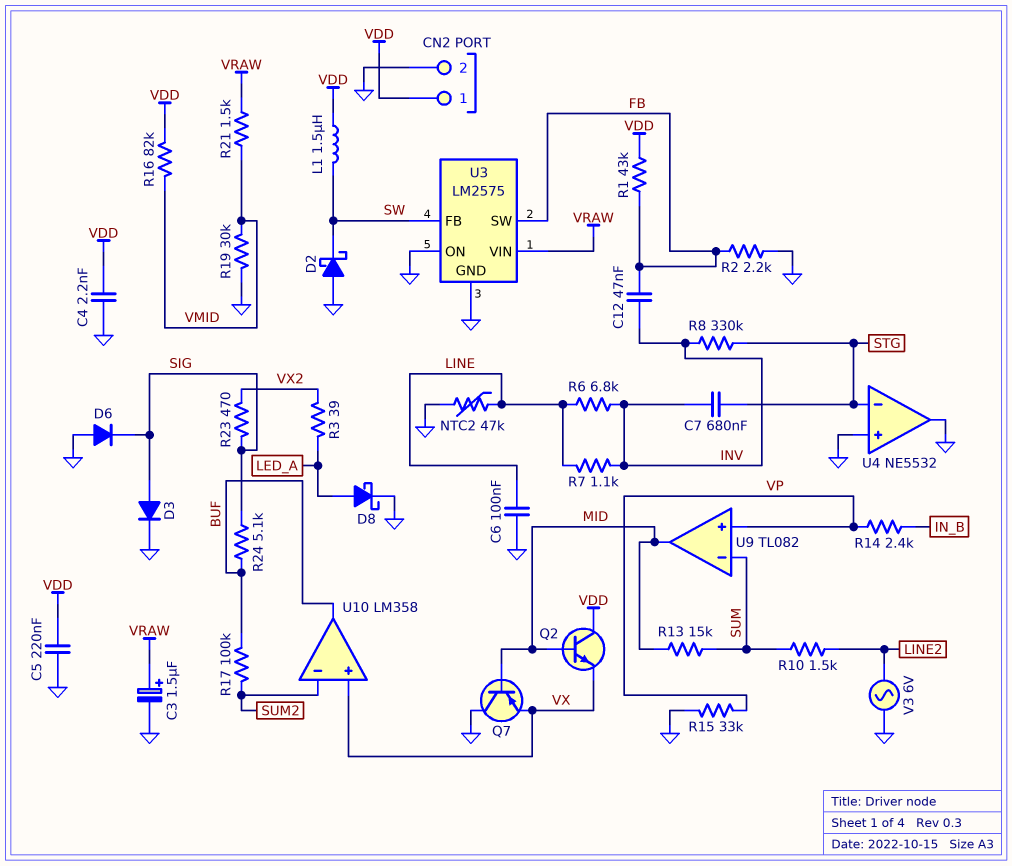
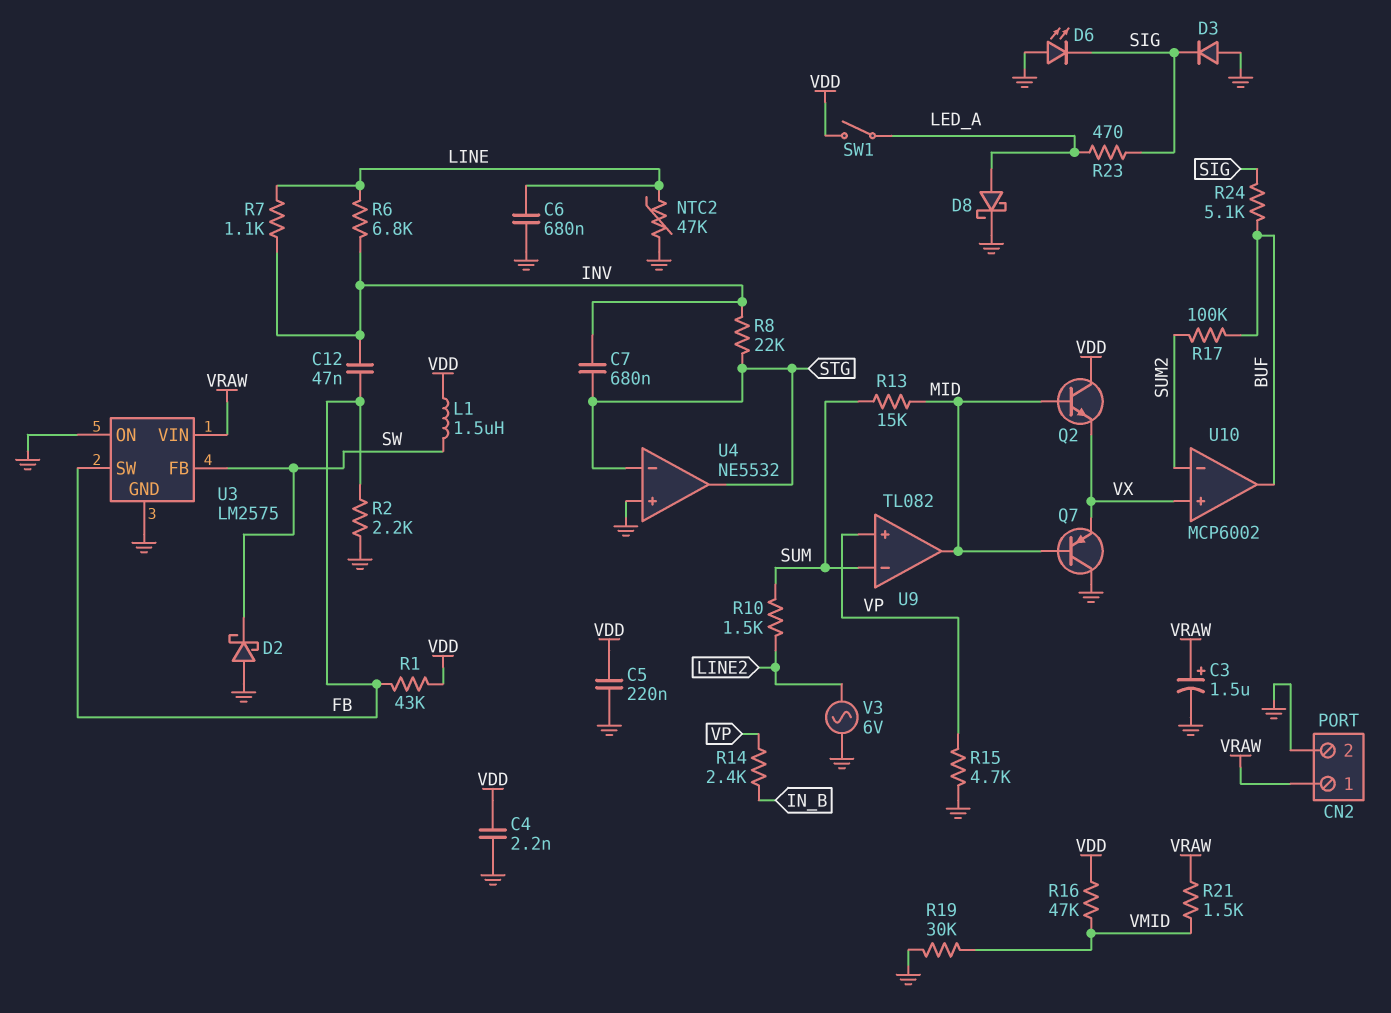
C6: 100nF (GND, LINE) -> 680nF (GND, LINE)
CN2 pin 1: VDD -> VRAW
D3: diode (A SIG, K GND) -> diode (A GND, K SIG)
D6: diode (A GND, K SIG) -> LED (A GND, K SIG)
R3: 39 (LED_A, VX2) -> none
R8: 330k (INV, STG) -> 22k (INV, STG)
R15: 33k (GND, VP) -> 4.7k (GND, VP)
R16: 82k (VDD, VMID) -> 47k (VDD, VMID)
R23: 470 (SIG, VX2) -> 470 (LED_A, SIG)
SW1: none -> switch (LED_A, VDD)
U4 pin out: GND -> STG
U10: LM358 -> MCP6002

